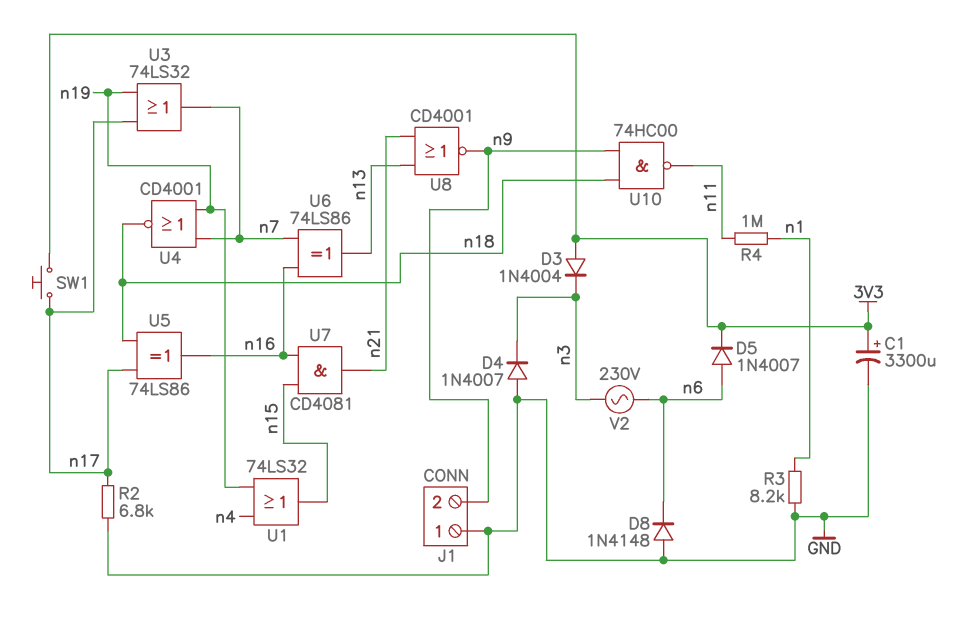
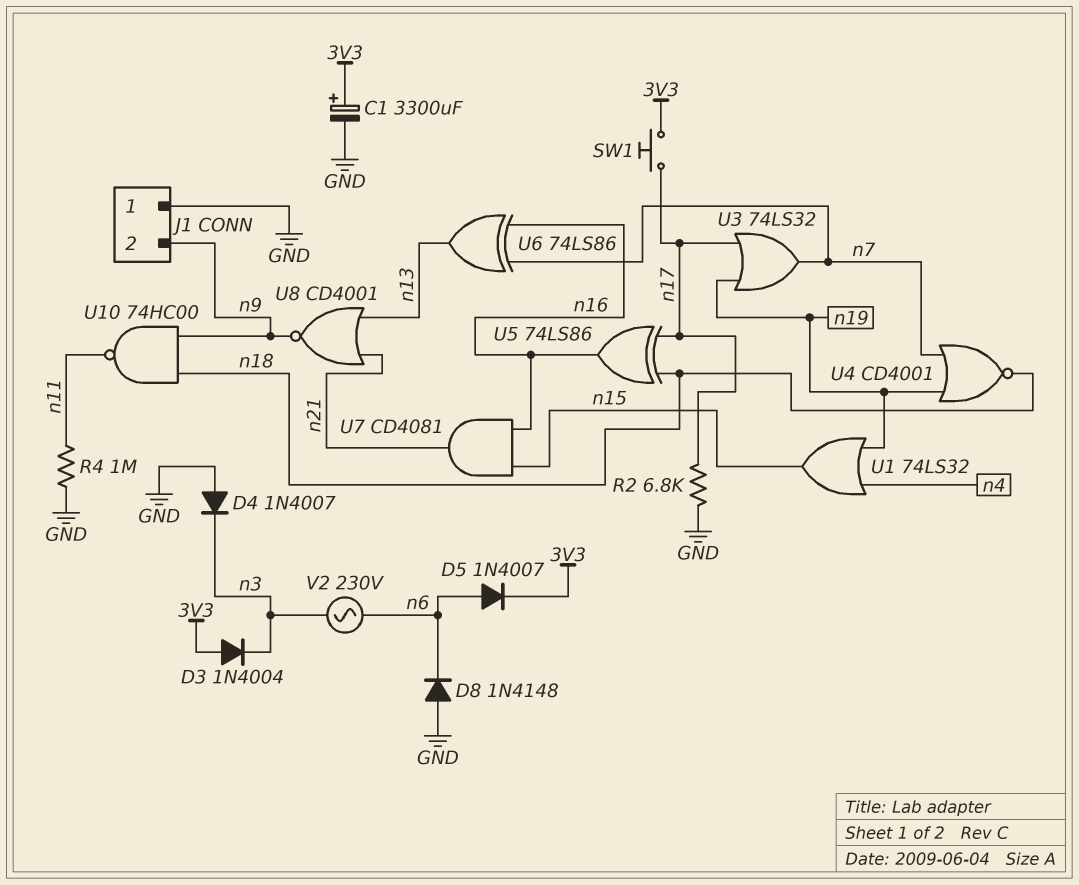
R3: 8.2k (GND, n1) -> none
R4: 1M (n1, n11) -> 1M (GND, n11)

